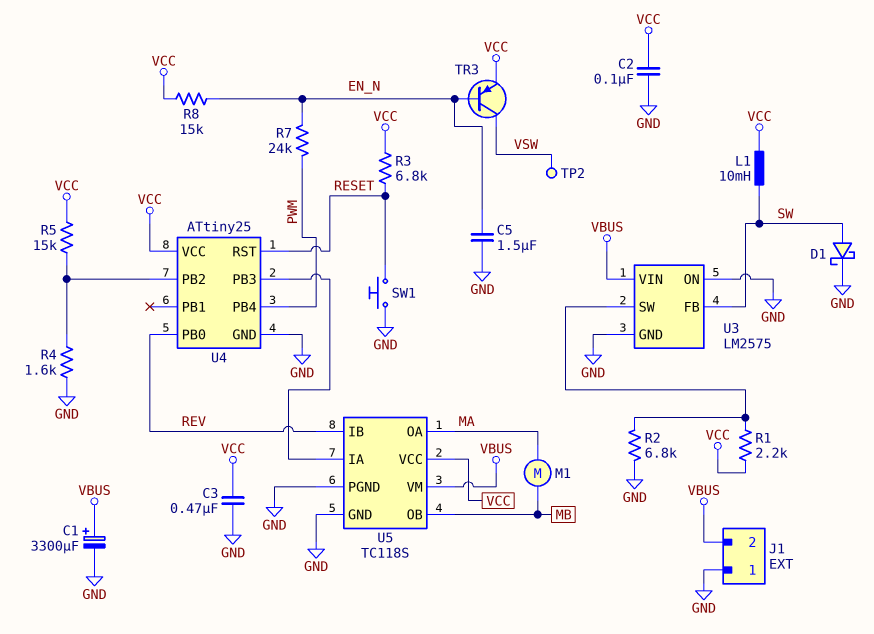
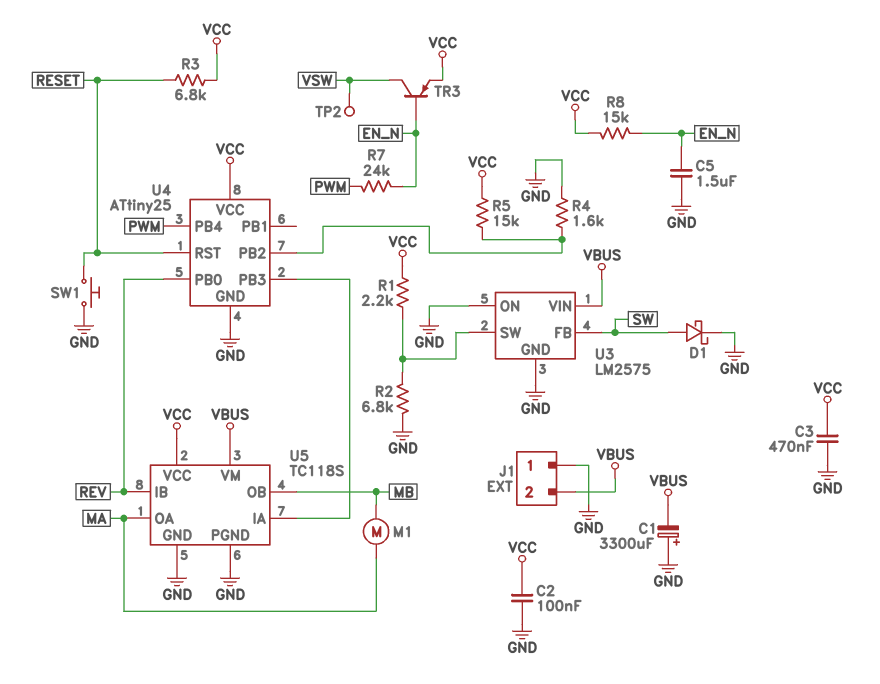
C1: 3300uF (plus VBUS, minus GND) -> 3300uF (plus GND, minus VBUS)
L1: 10mH (SW, VCC) -> none

